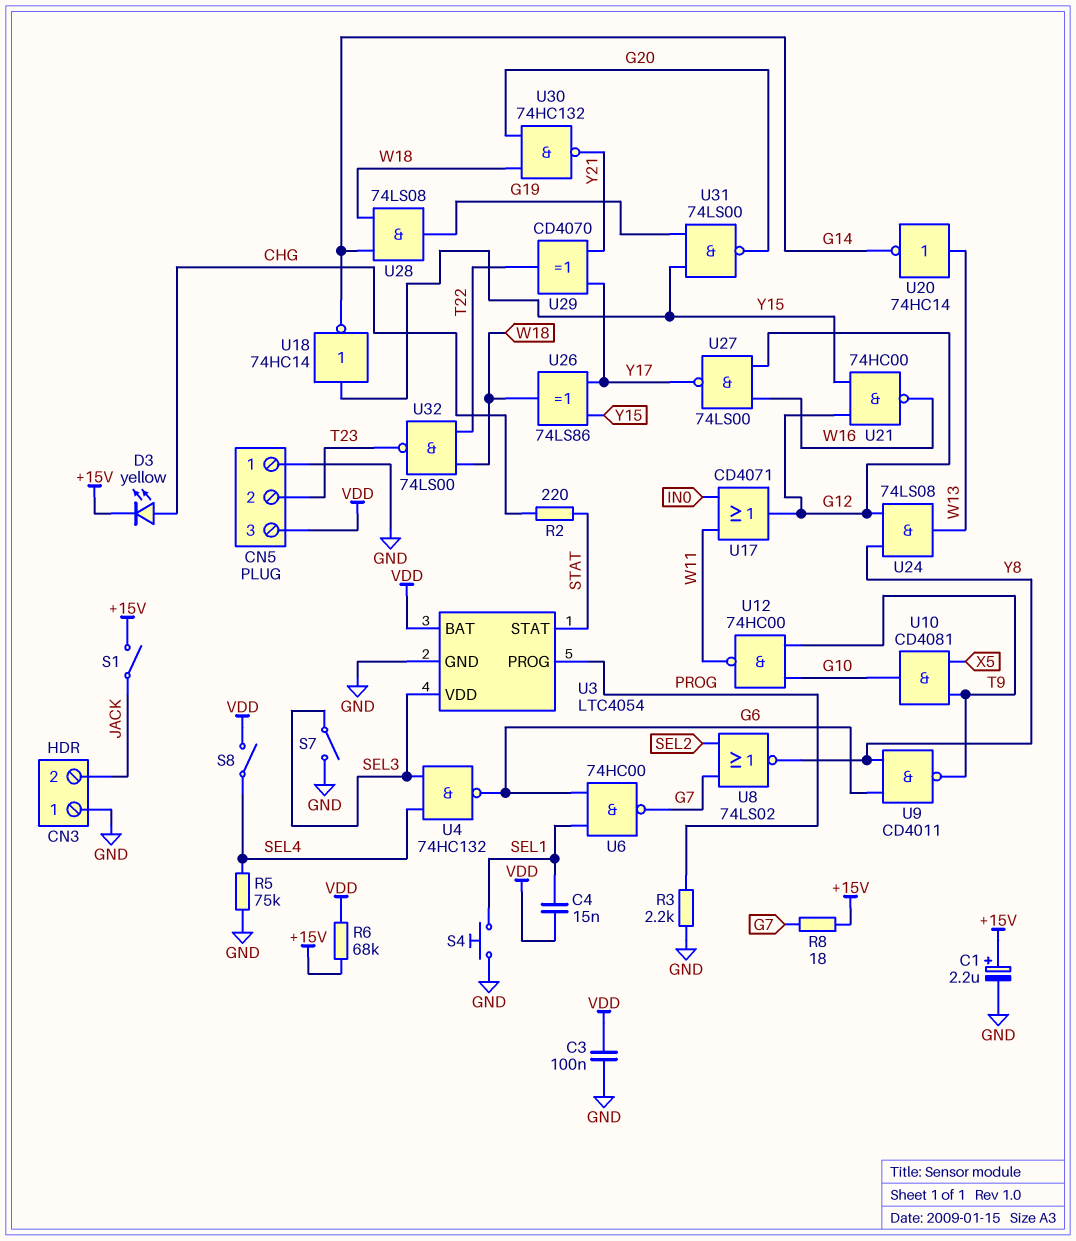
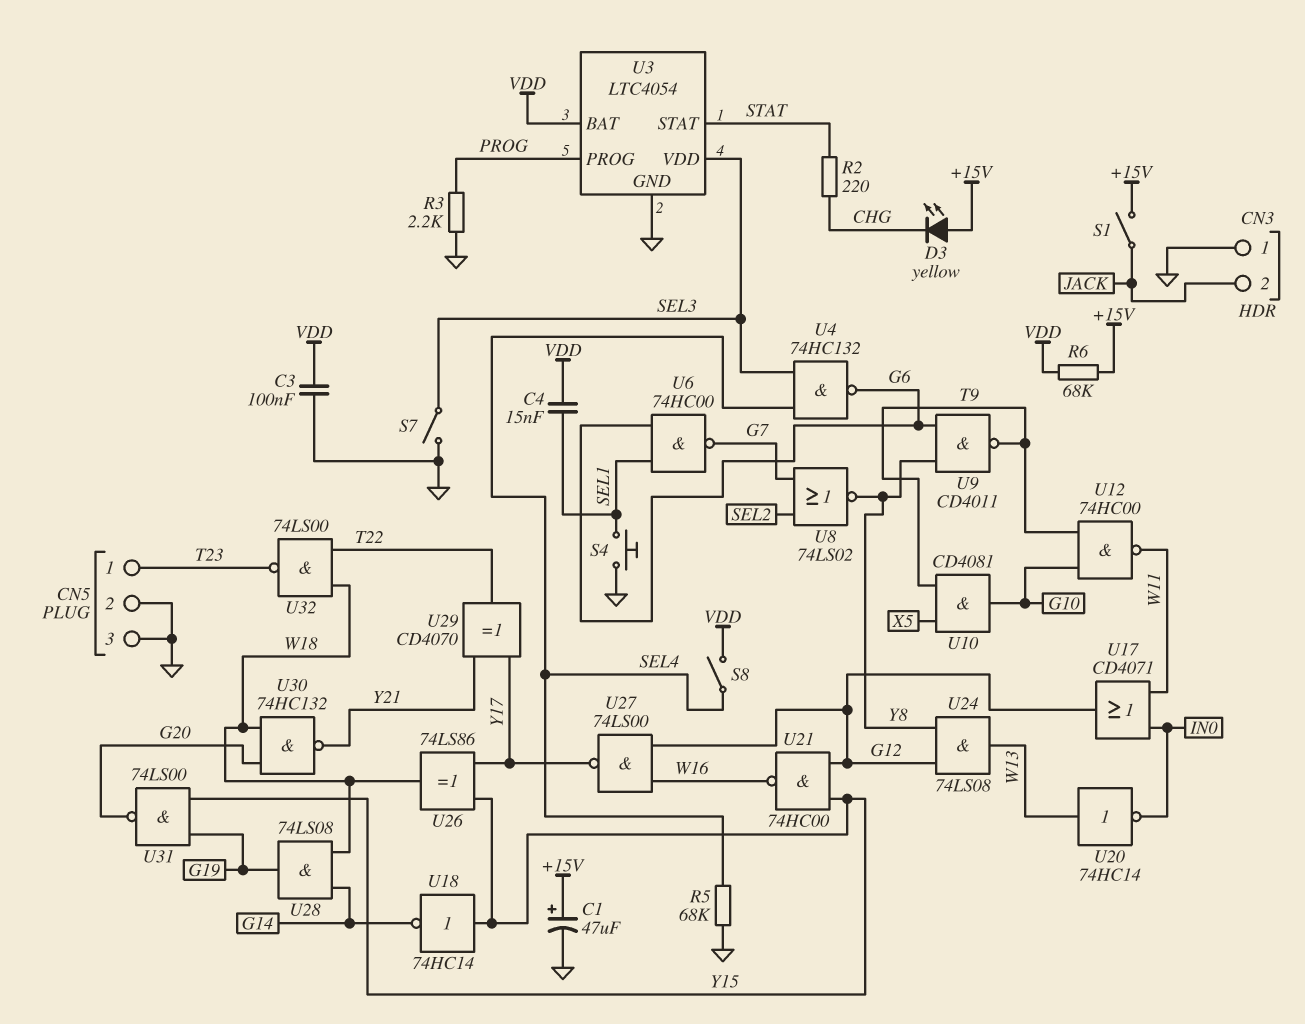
C1: 2.2uF (plus +15V, minus GND) -> 47uF (plus +15V, minus GND)
CN5 pin 1: GND -> T23
CN5 pin 2: T23 -> GND
CN5 pin 3: VDD -> GND
D3: LED yellow (A CHG, K +15V) -> LED yellow (A +15V, K CHG)
R5: 75k (GND, SEL4) -> 68k (GND, SEL4)
R8: 18 (+15V, G7) -> none
U20: NOT 74HC14 (in W13, out G14) -> NOT 74HC14 (in W13, out IN0)

